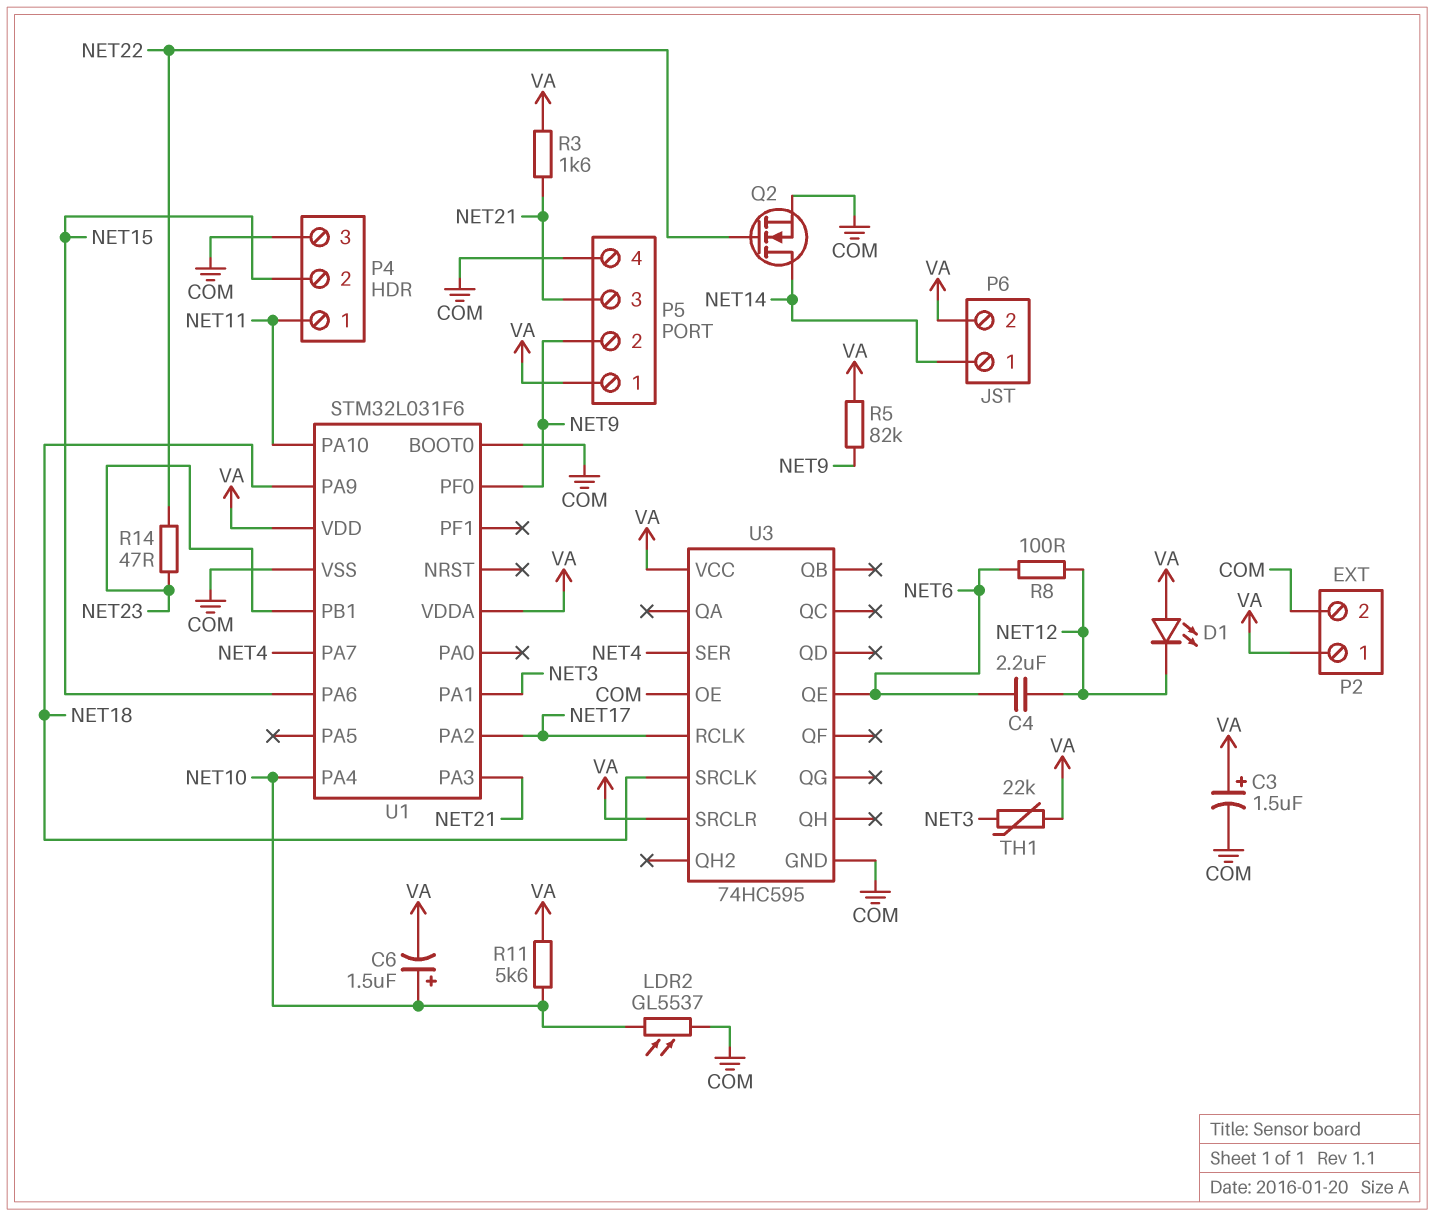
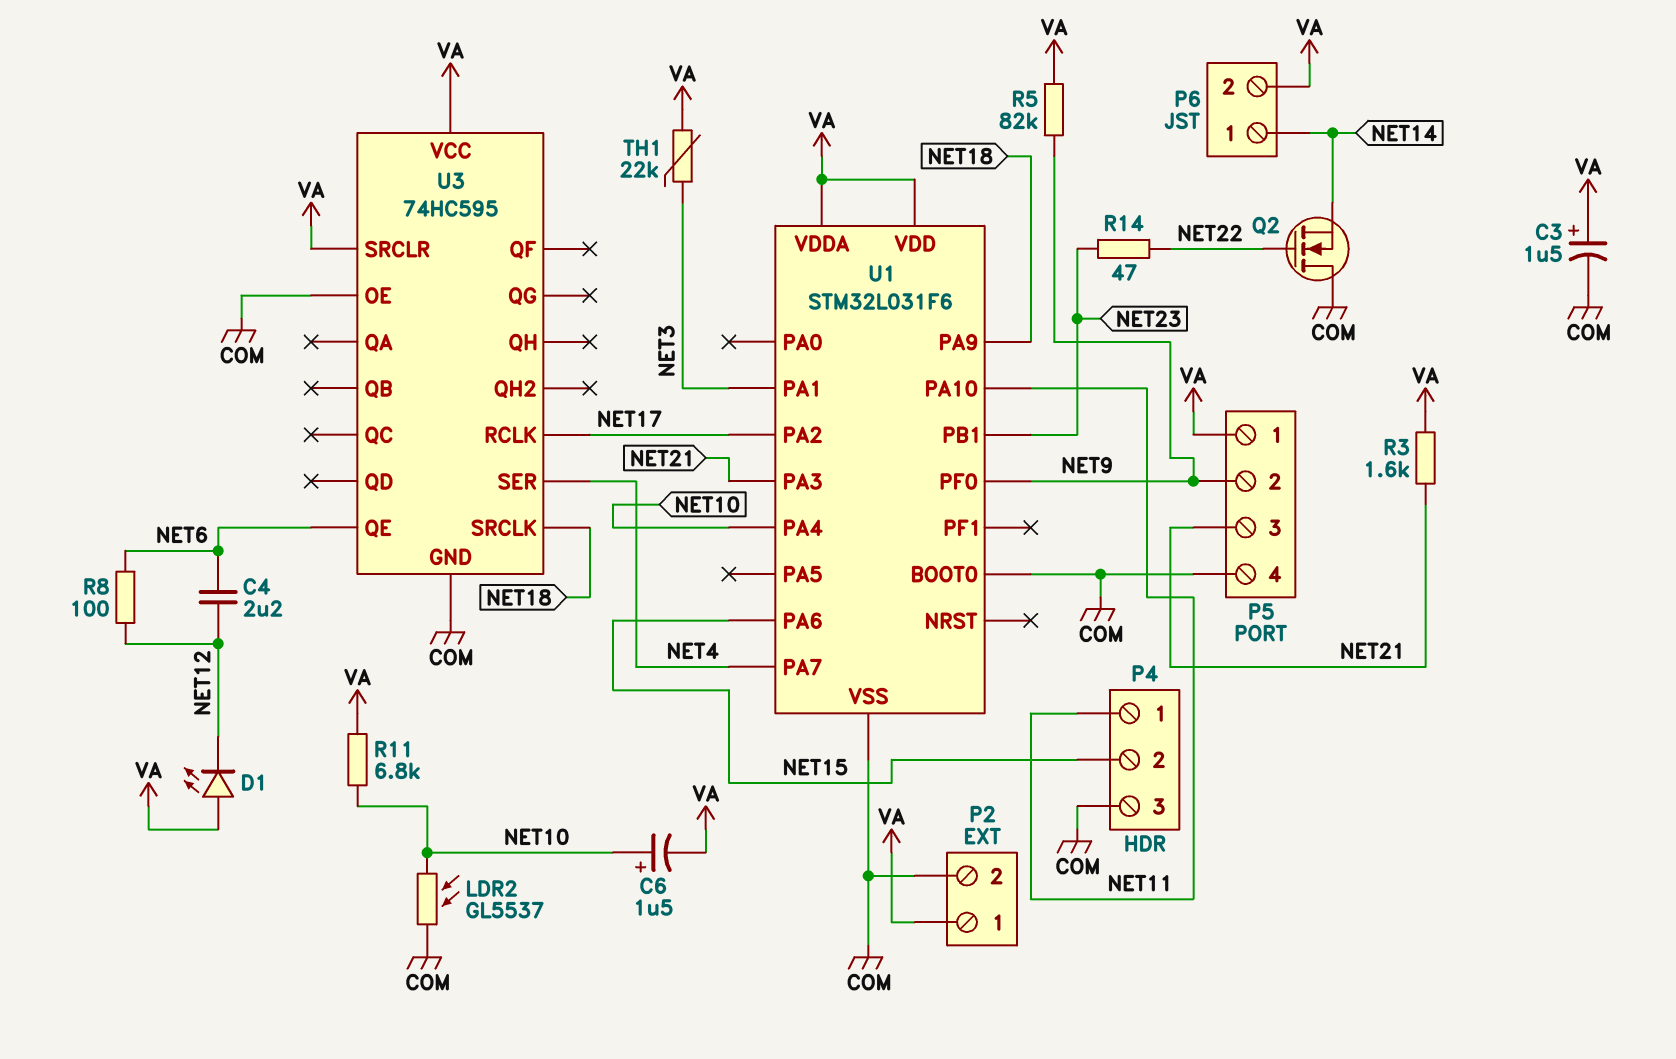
Q2: NMOS (G NET22, D NET14, S COM) -> NMOS (G NET22, D COM, S NET14)
R11: 5.6k (NET10, VA) -> 6.8k (NET10, VA)

